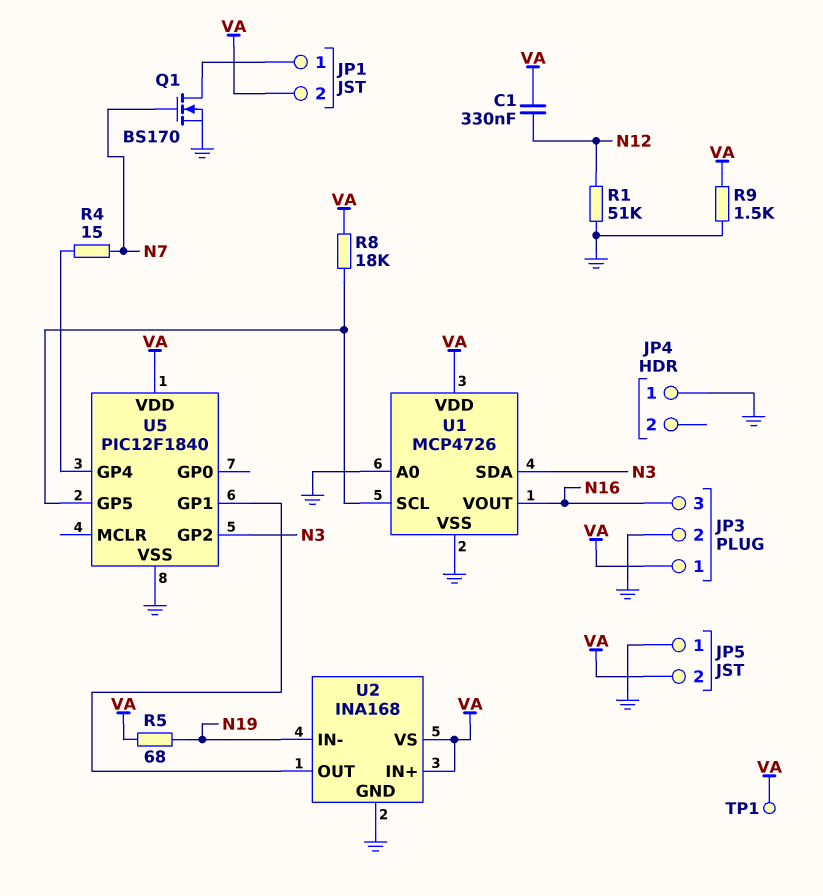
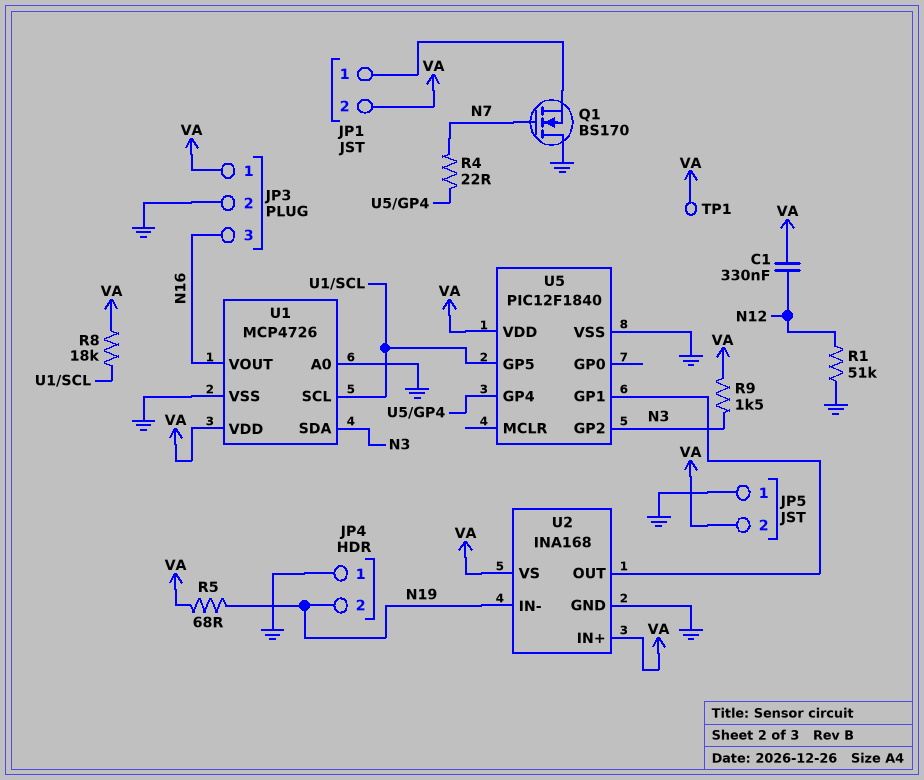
JP4 pin 2: none -> N19
Q1: NMOS BS170 (G N7, D JP1/1, S GND) -> NMOS BS170 (G N7, D GND, S JP1/1)
R4: 15 (N7, U5/GP4) -> 22 (N7, U5/GP4)
R9: 1.5k (GND, VA) -> 1.5k (N3, VA)

